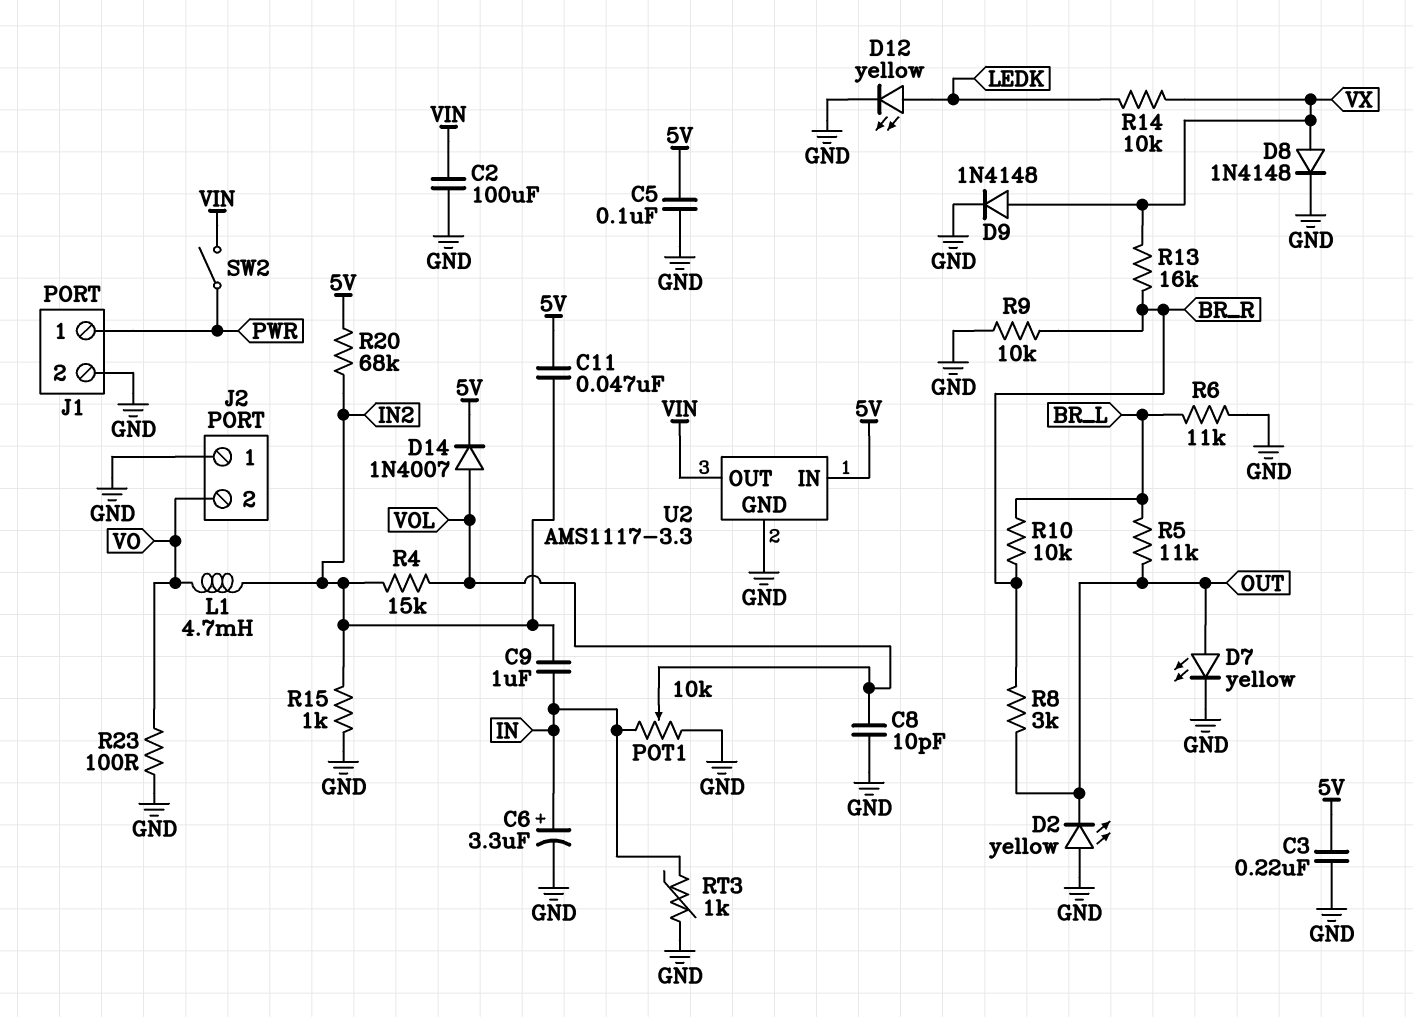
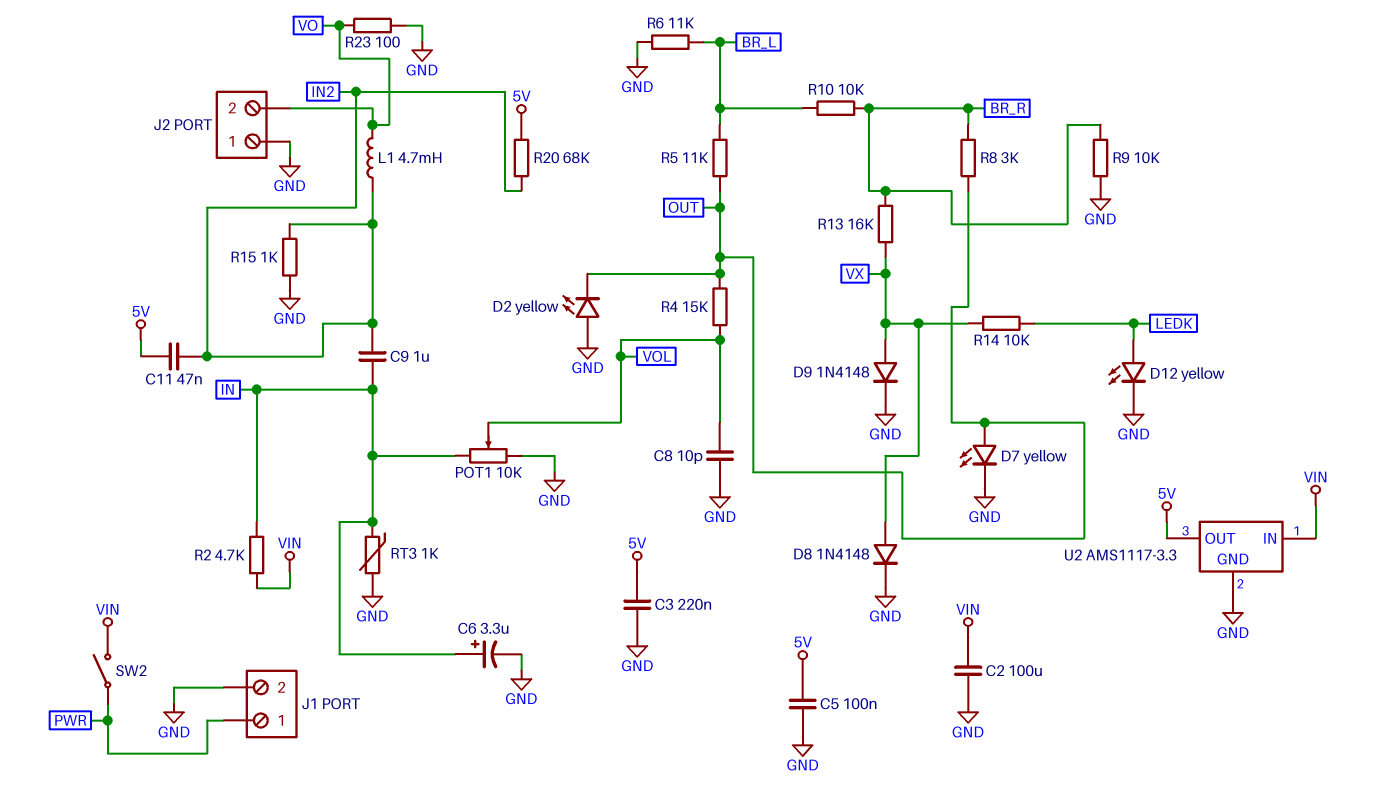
D14: diode 1N4007 (A VOL, K 5V) -> none
R2: none -> 4.7k (IN, VIN)
R4: 15k (IN2, VOL) -> 15k (OUT, VOL)
U2 pin IN: 5V -> VIN
U2 pin OUT: VIN -> 5V

